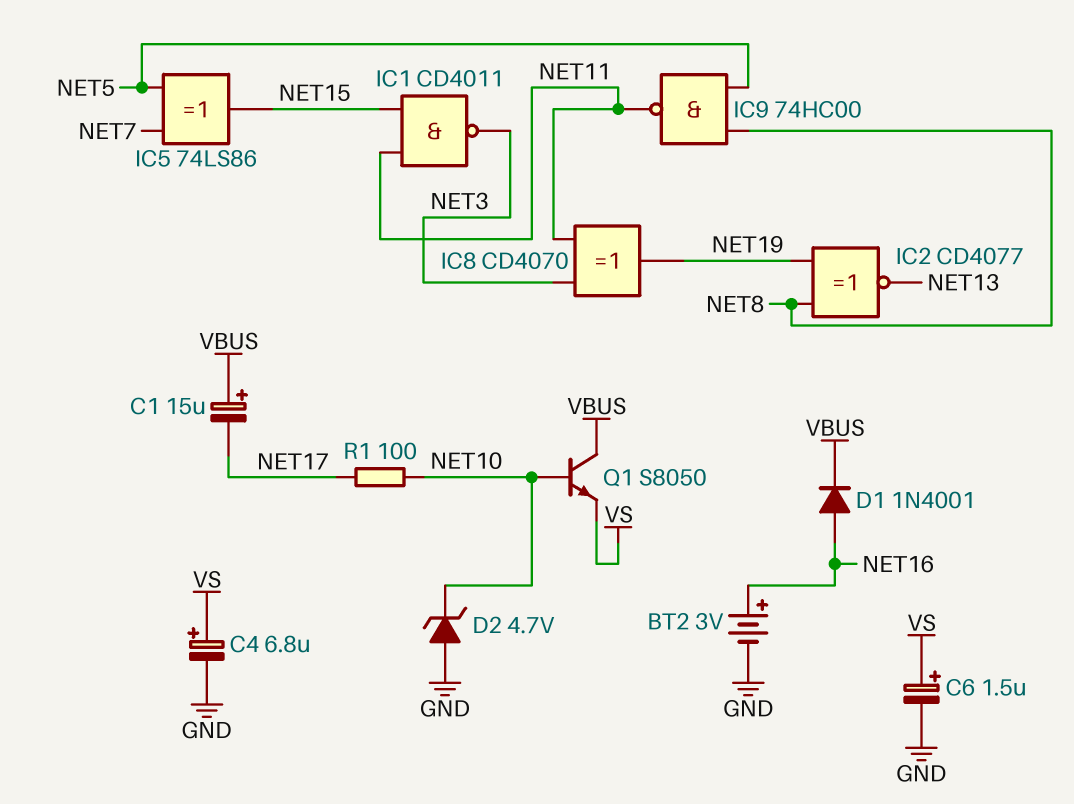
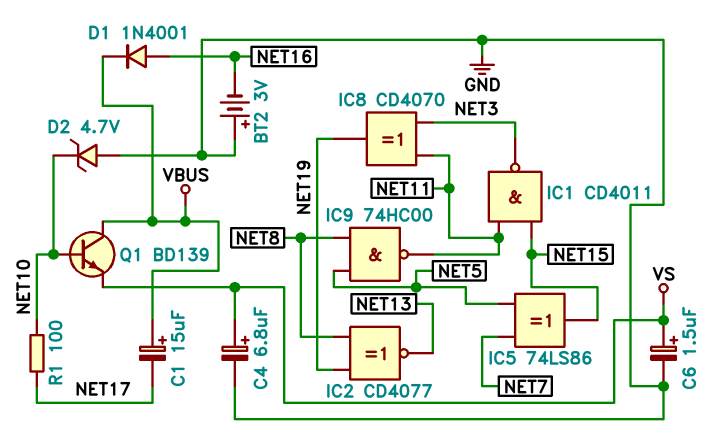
BT2: 3V (plus NET16, minus GND) -> 3V (plus GND, minus NET16)
Q1: NPN S8050 (B NET10, C VBUS, E VS) -> NPN BD139 (B NET10, C VBUS, E VS)

